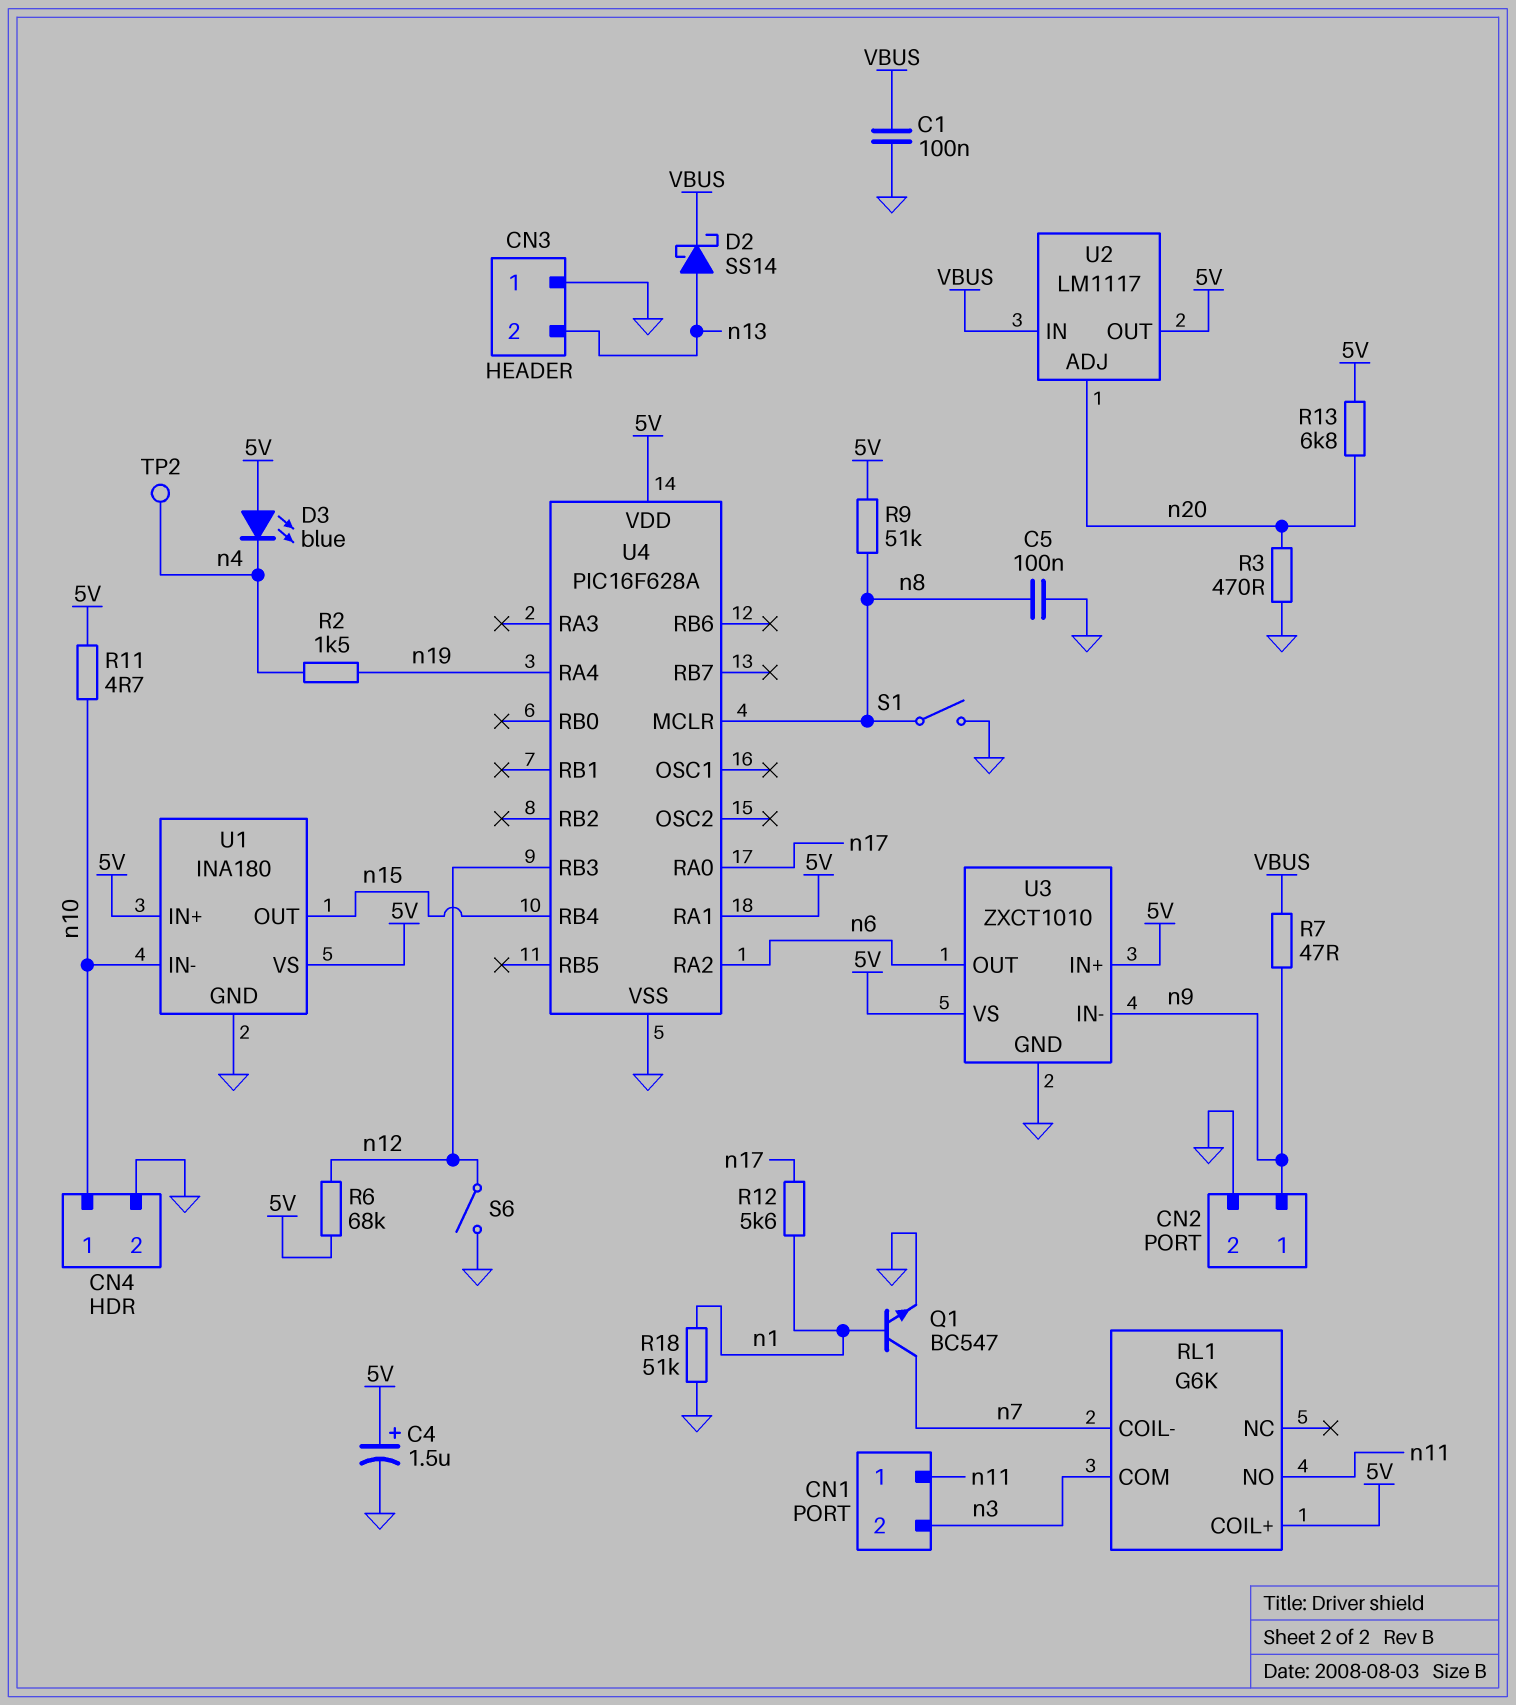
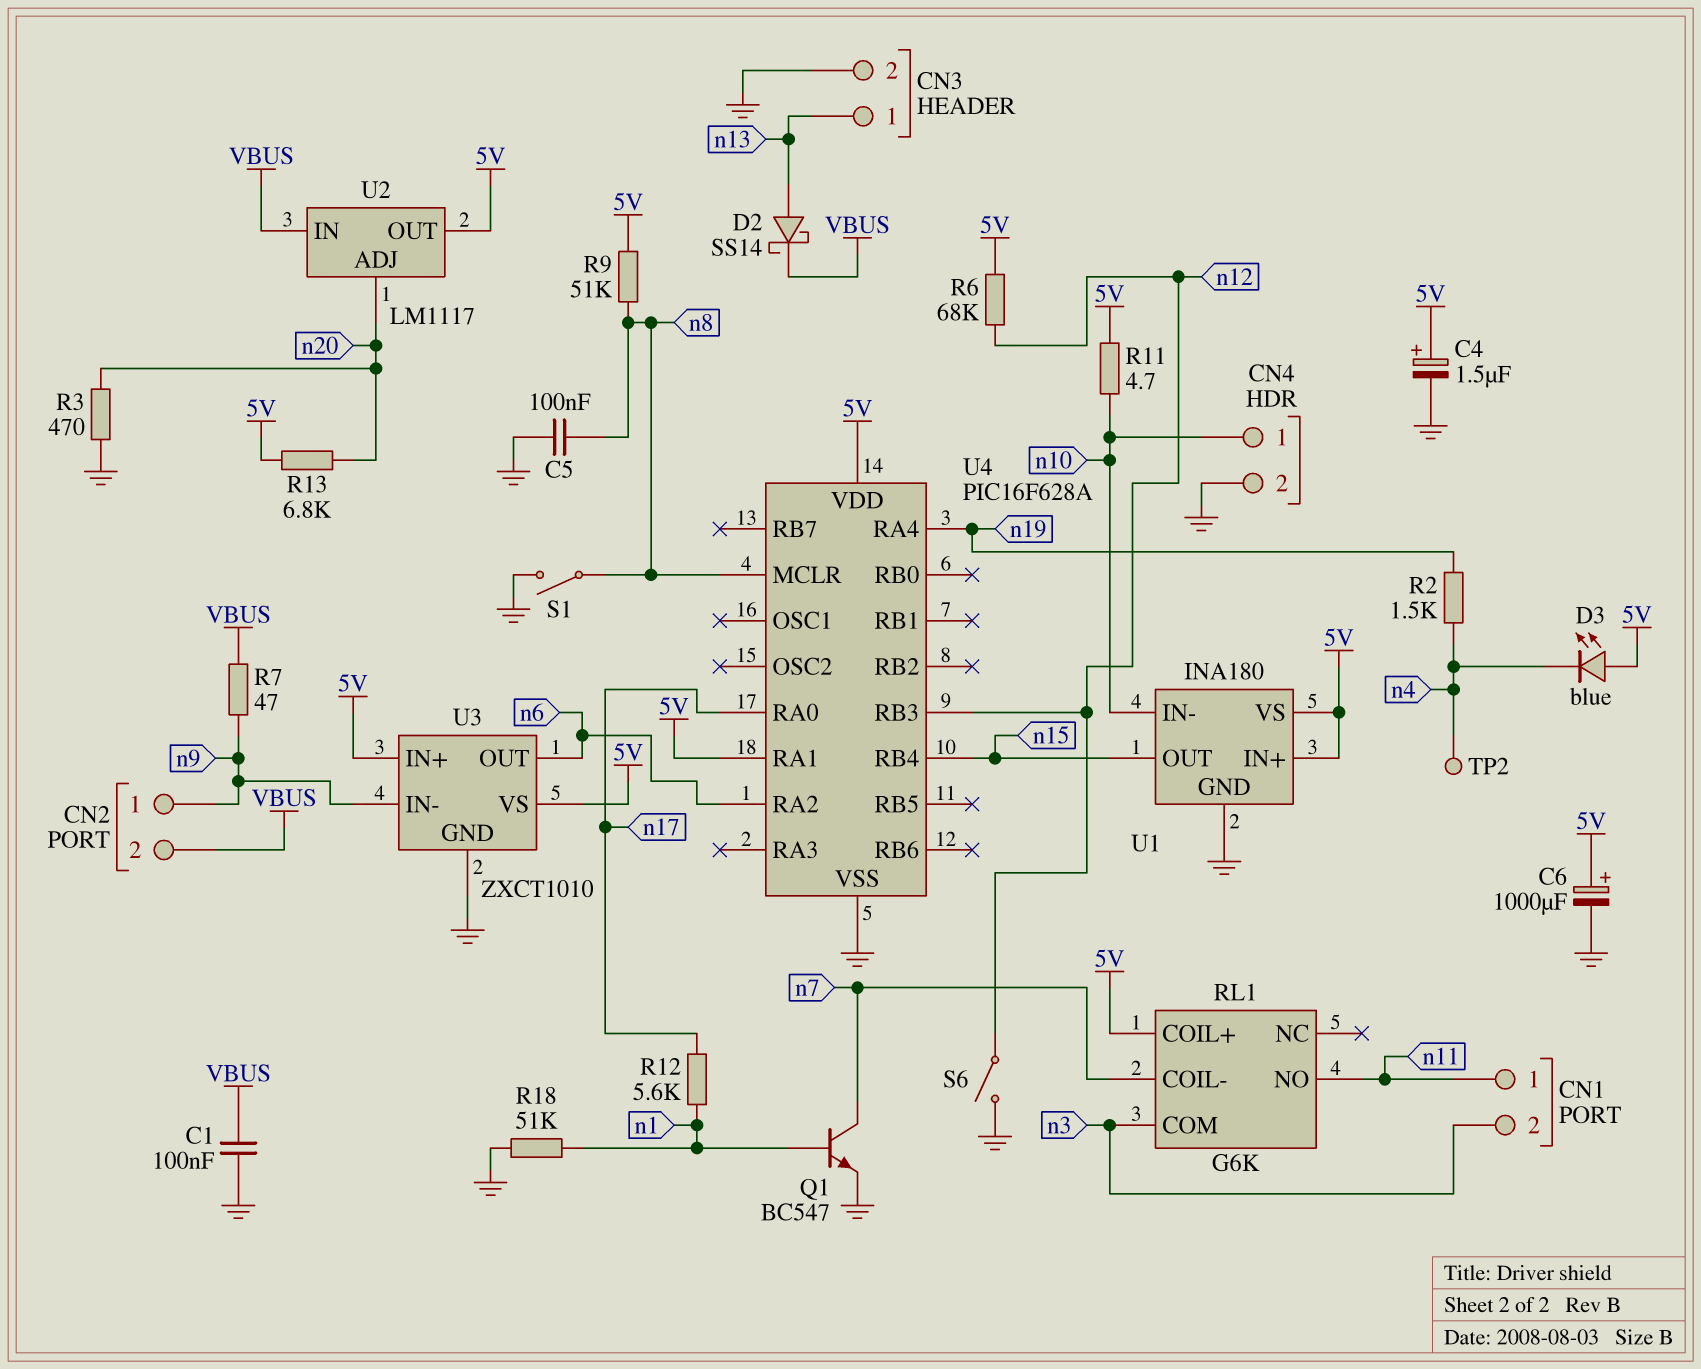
C6: none -> 1000uF (plus 5V, minus GND)
CN2 pin 2: GND -> VBUS
CN3 pin 1: GND -> n13
CN3 pin 2: n13 -> GND

